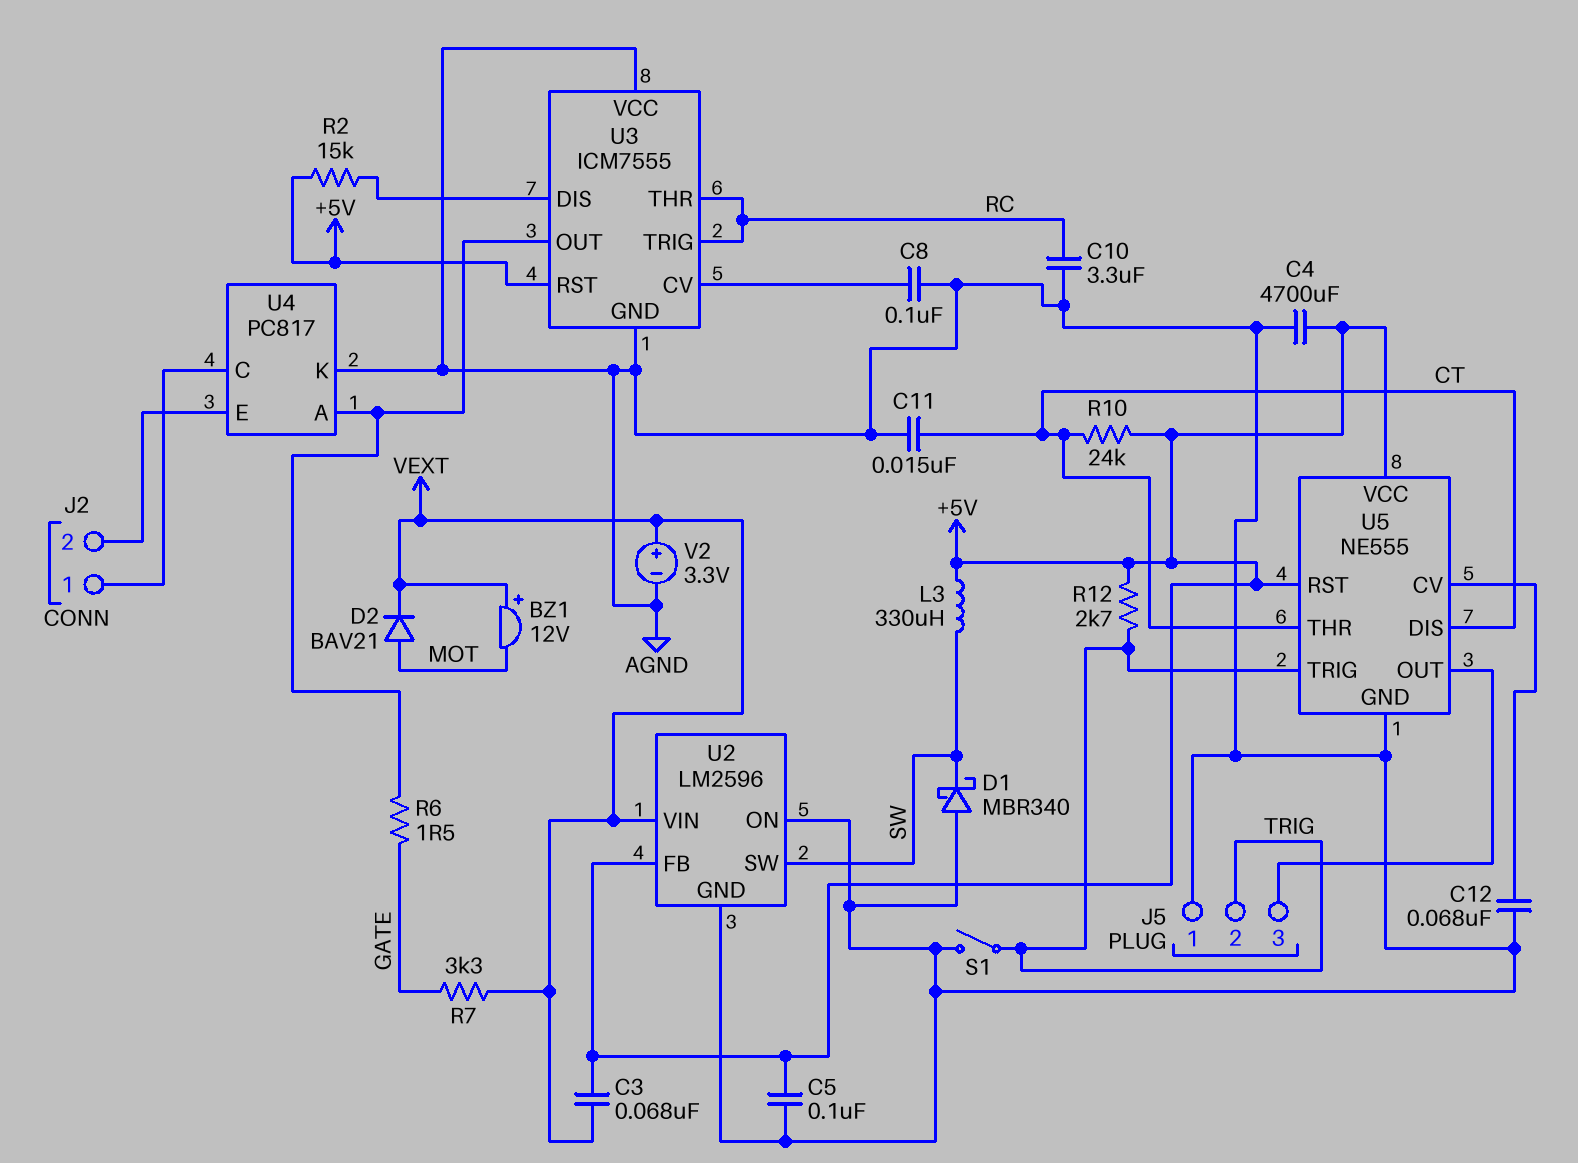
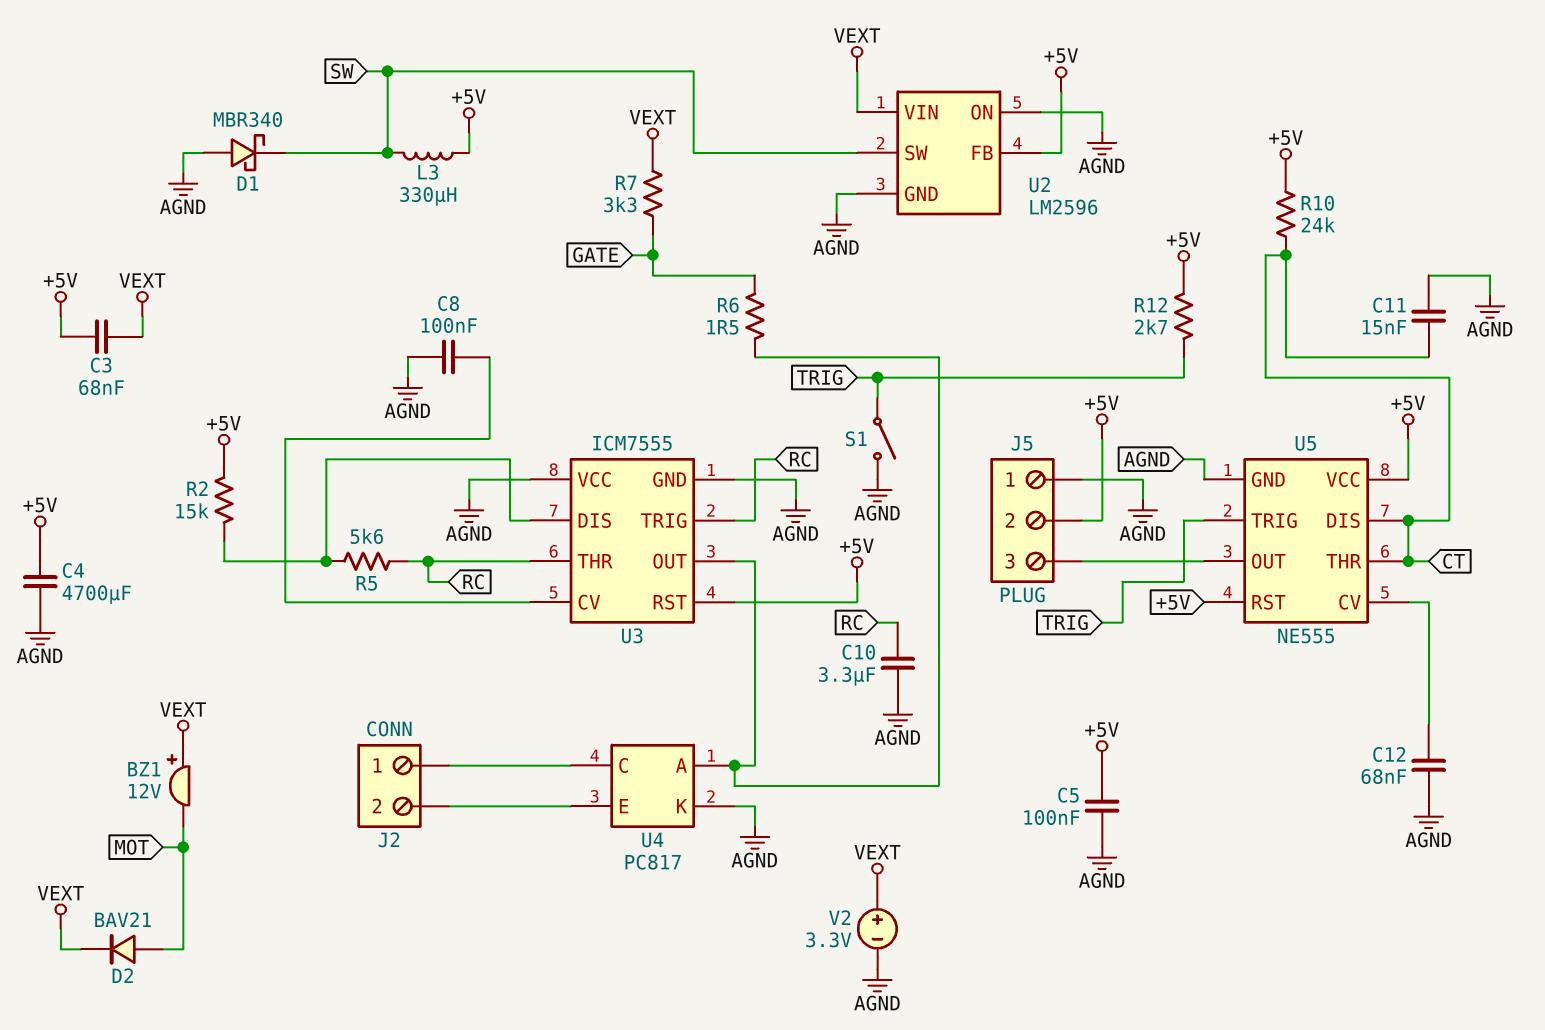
J5 pin 2: TRIG -> +5V
R5: none -> 5.6k (RC, U3/DIS)

